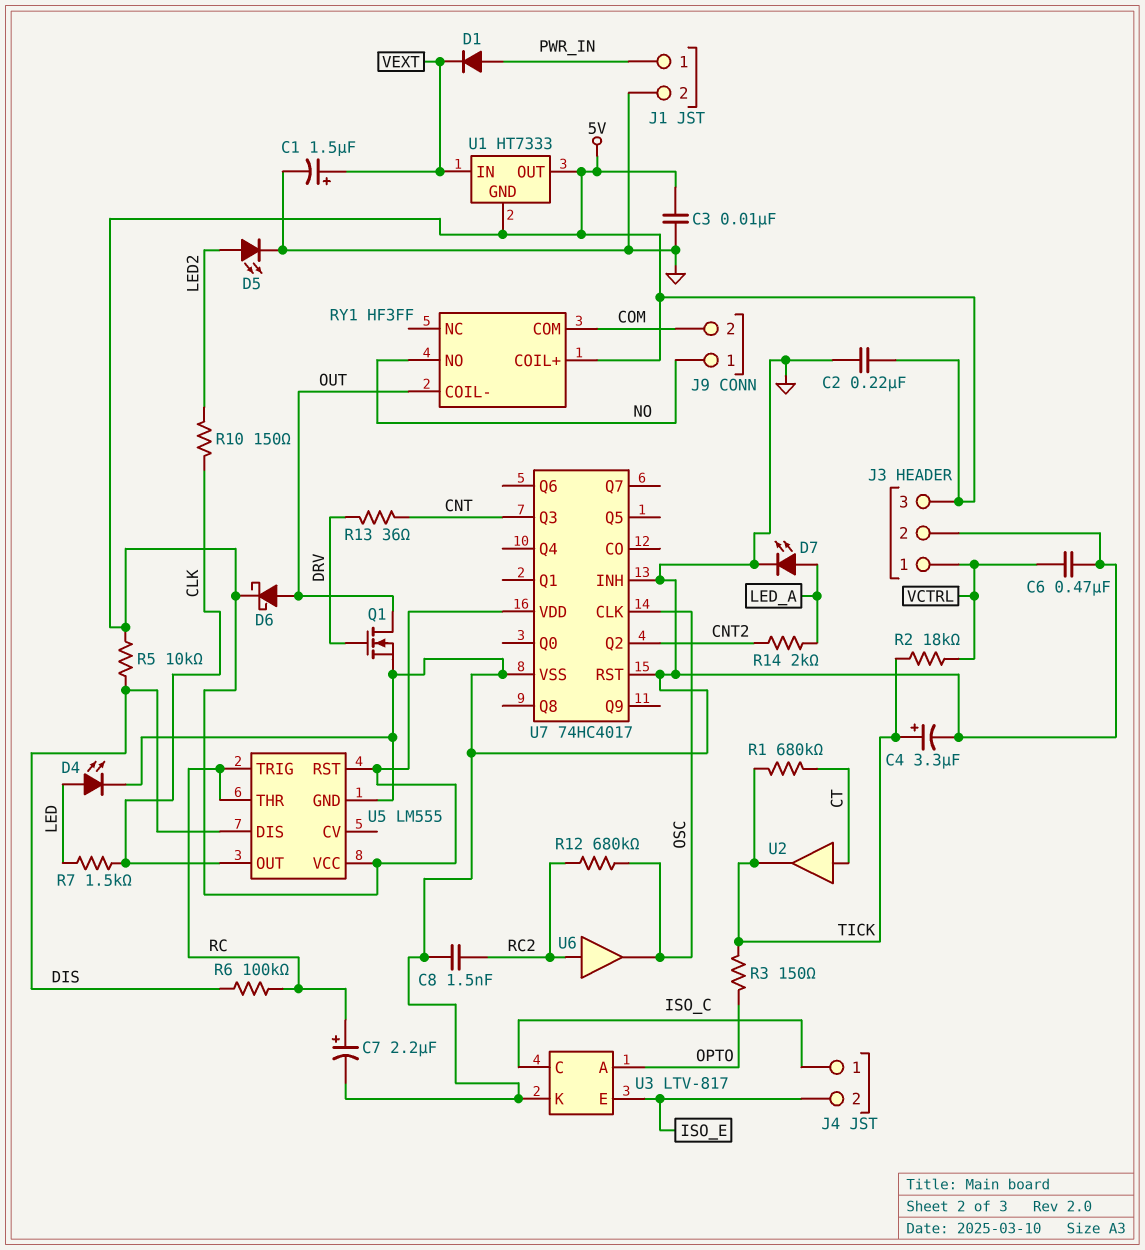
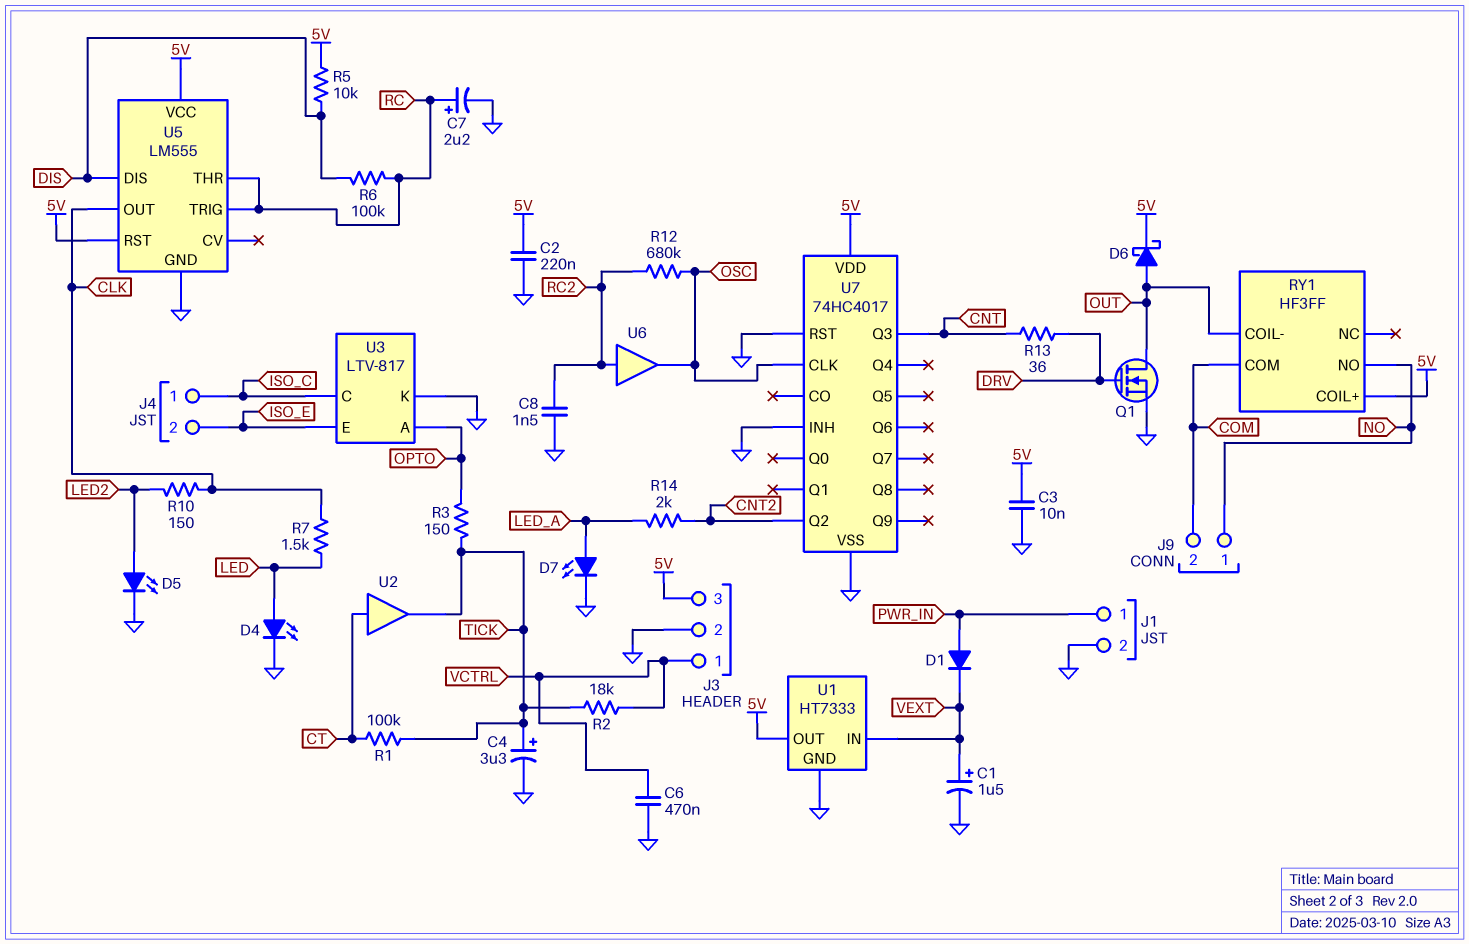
R1: 680k (CT, TICK) -> 100k (CT, TICK)
U1 pin GND: 5V -> GND

